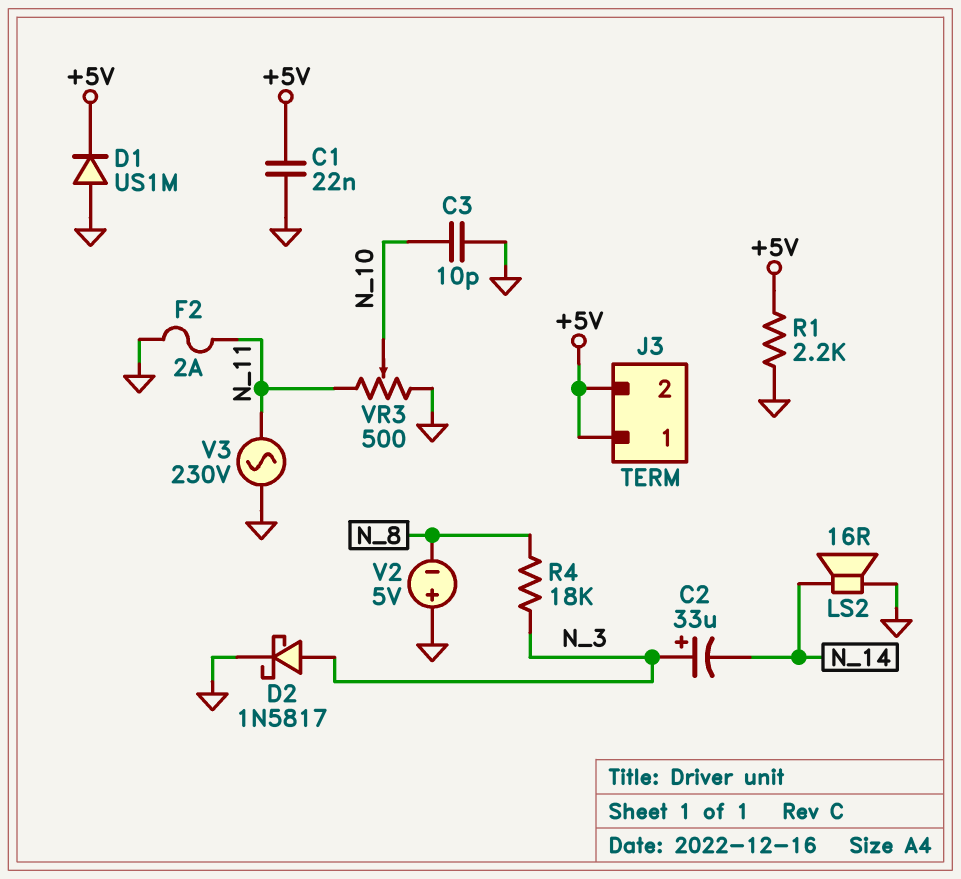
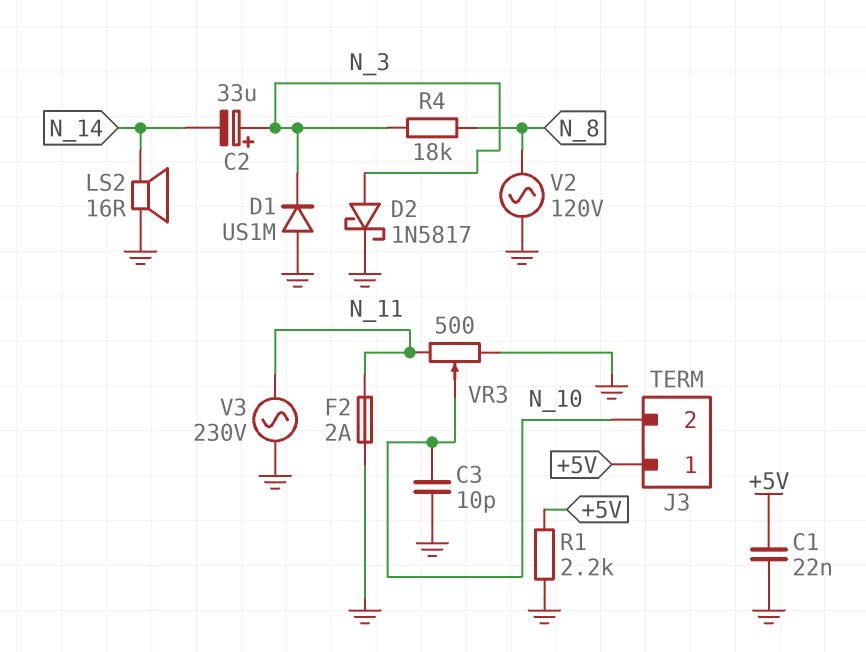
D1: diode US1M (A GND, K +5V) -> diode US1M (A GND, K N_3)
J3 pin 2: +5V -> N_10
V2: 5V (plus GND, minus N_8) -> AC 120V (GND, N_8)

